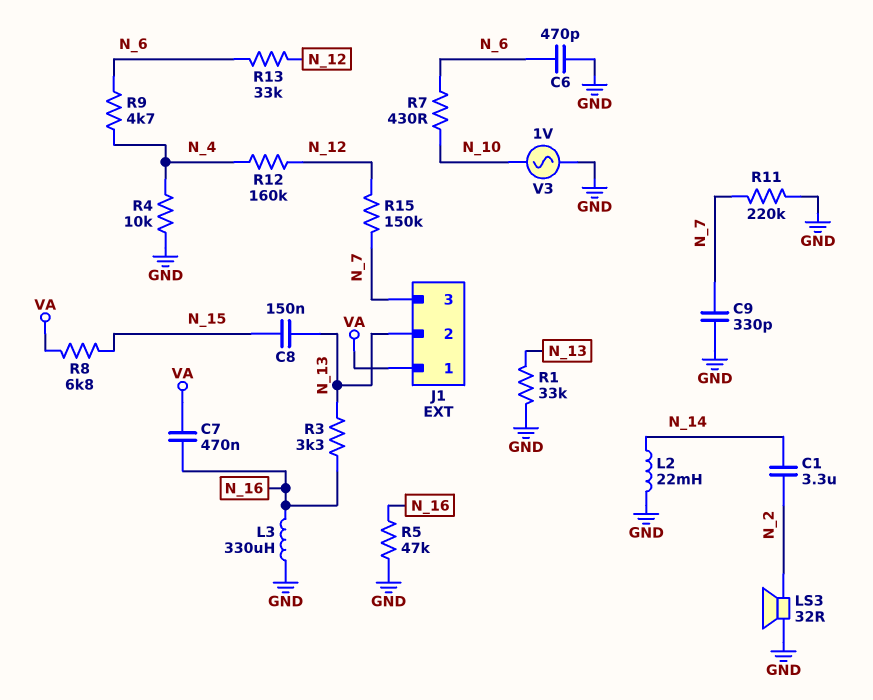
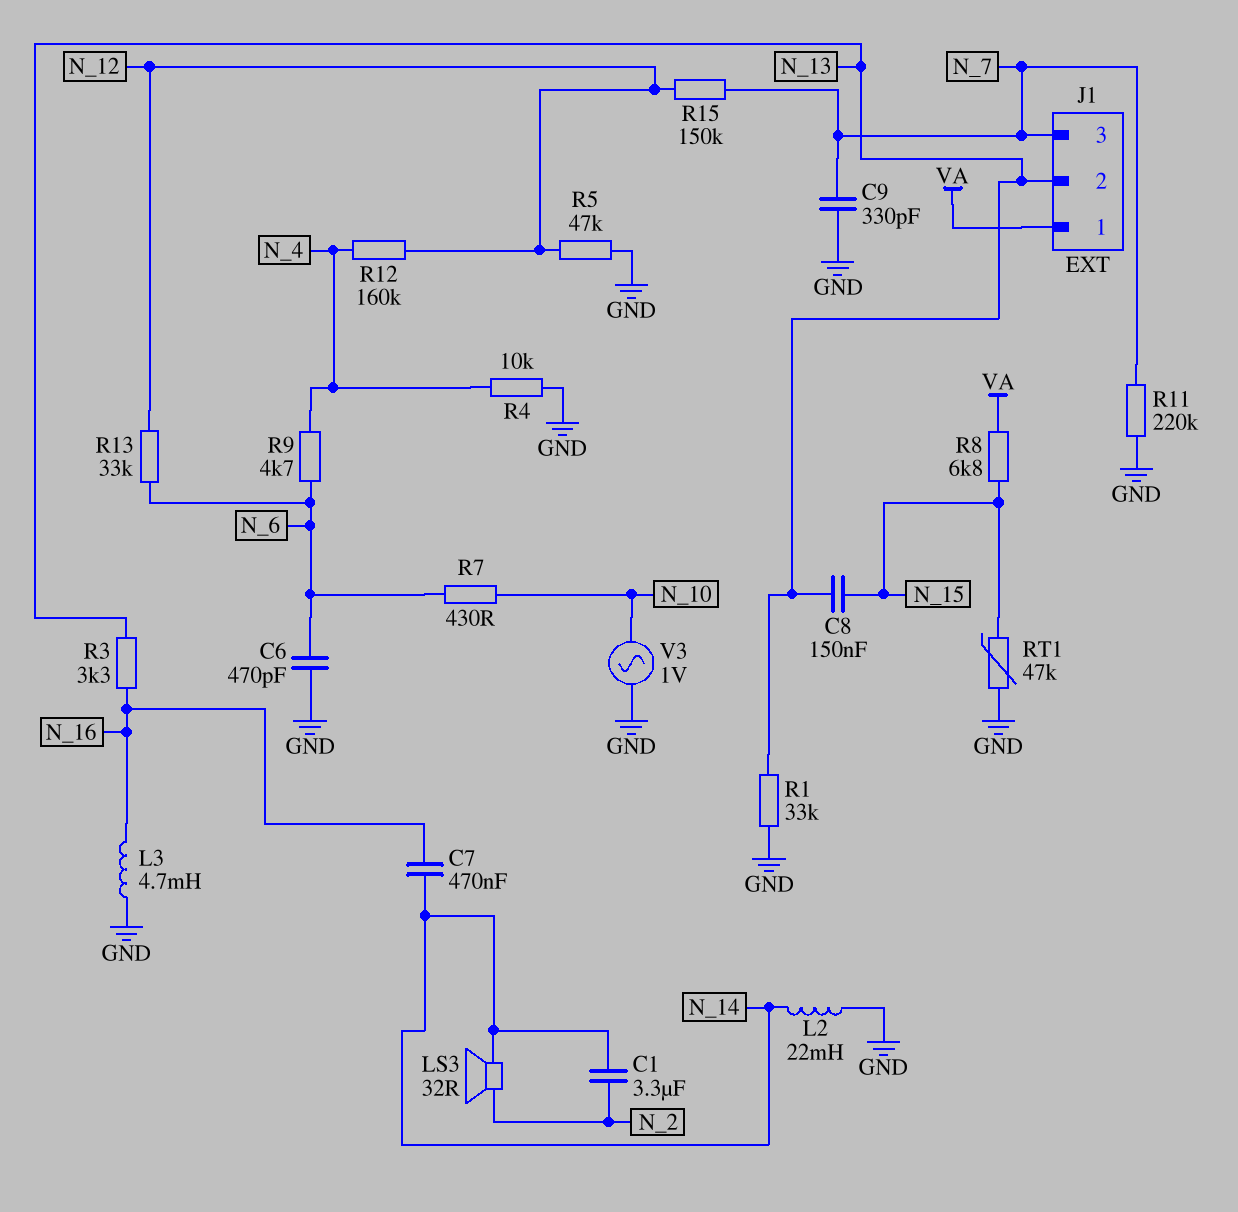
C7: 470nF (N_16, VA) -> 470nF (N_14, N_16)
L3: 330uH (GND, N_16) -> 4.7mH (GND, N_16)
LS3: speaker 32R (GND, N_2) -> speaker 32R (N_2, N_14)
R5: 47k (GND, N_16) -> 47k (GND, N_12)
RT1: none -> 47k (GND, N_15)

